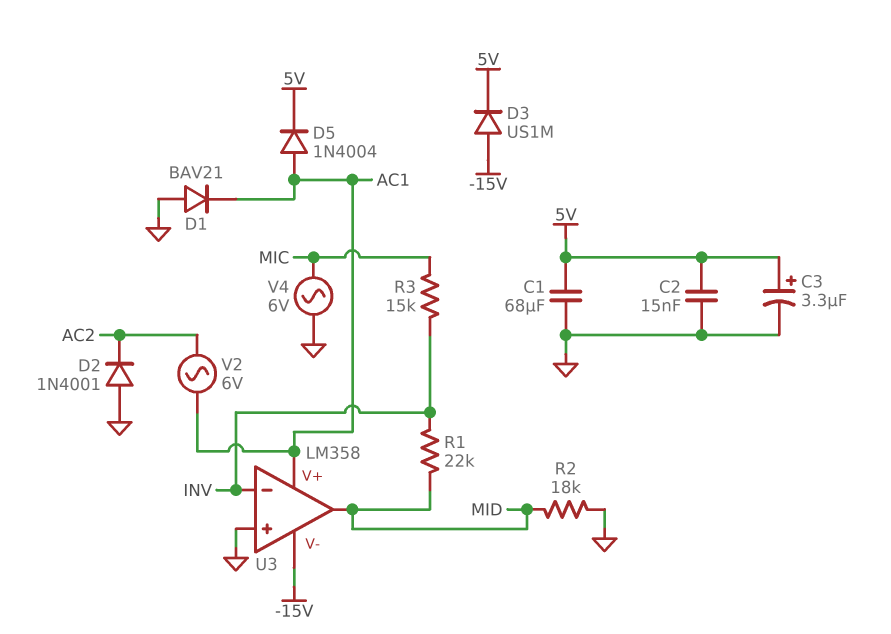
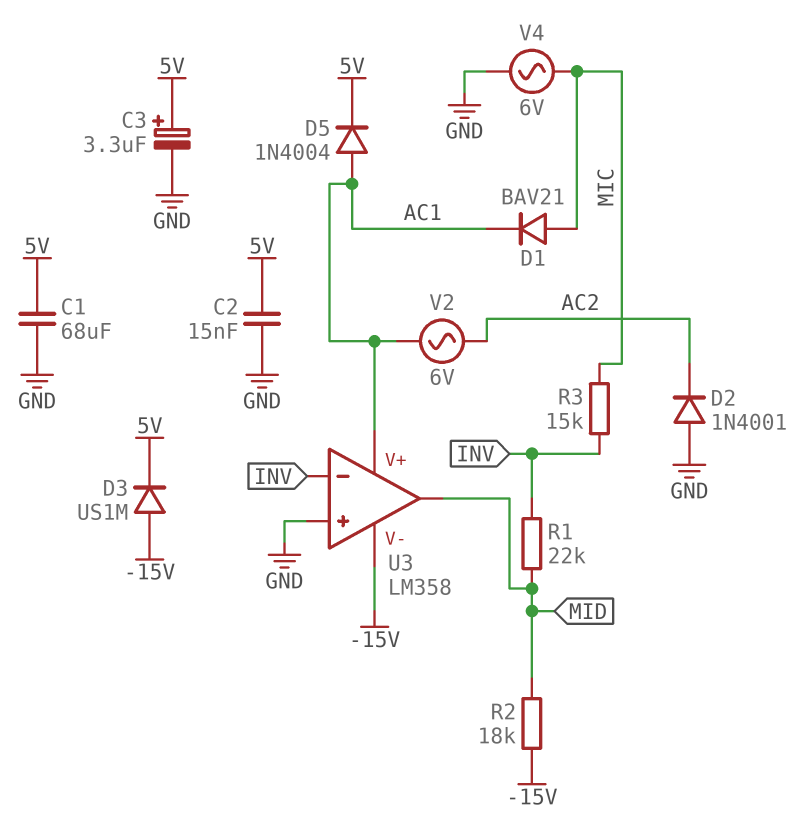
D1: diode BAV21 (A GND, K AC1) -> diode BAV21 (A MIC, K AC1)
R2: 18k (GND, MID) -> 18k (-15V, MID)

